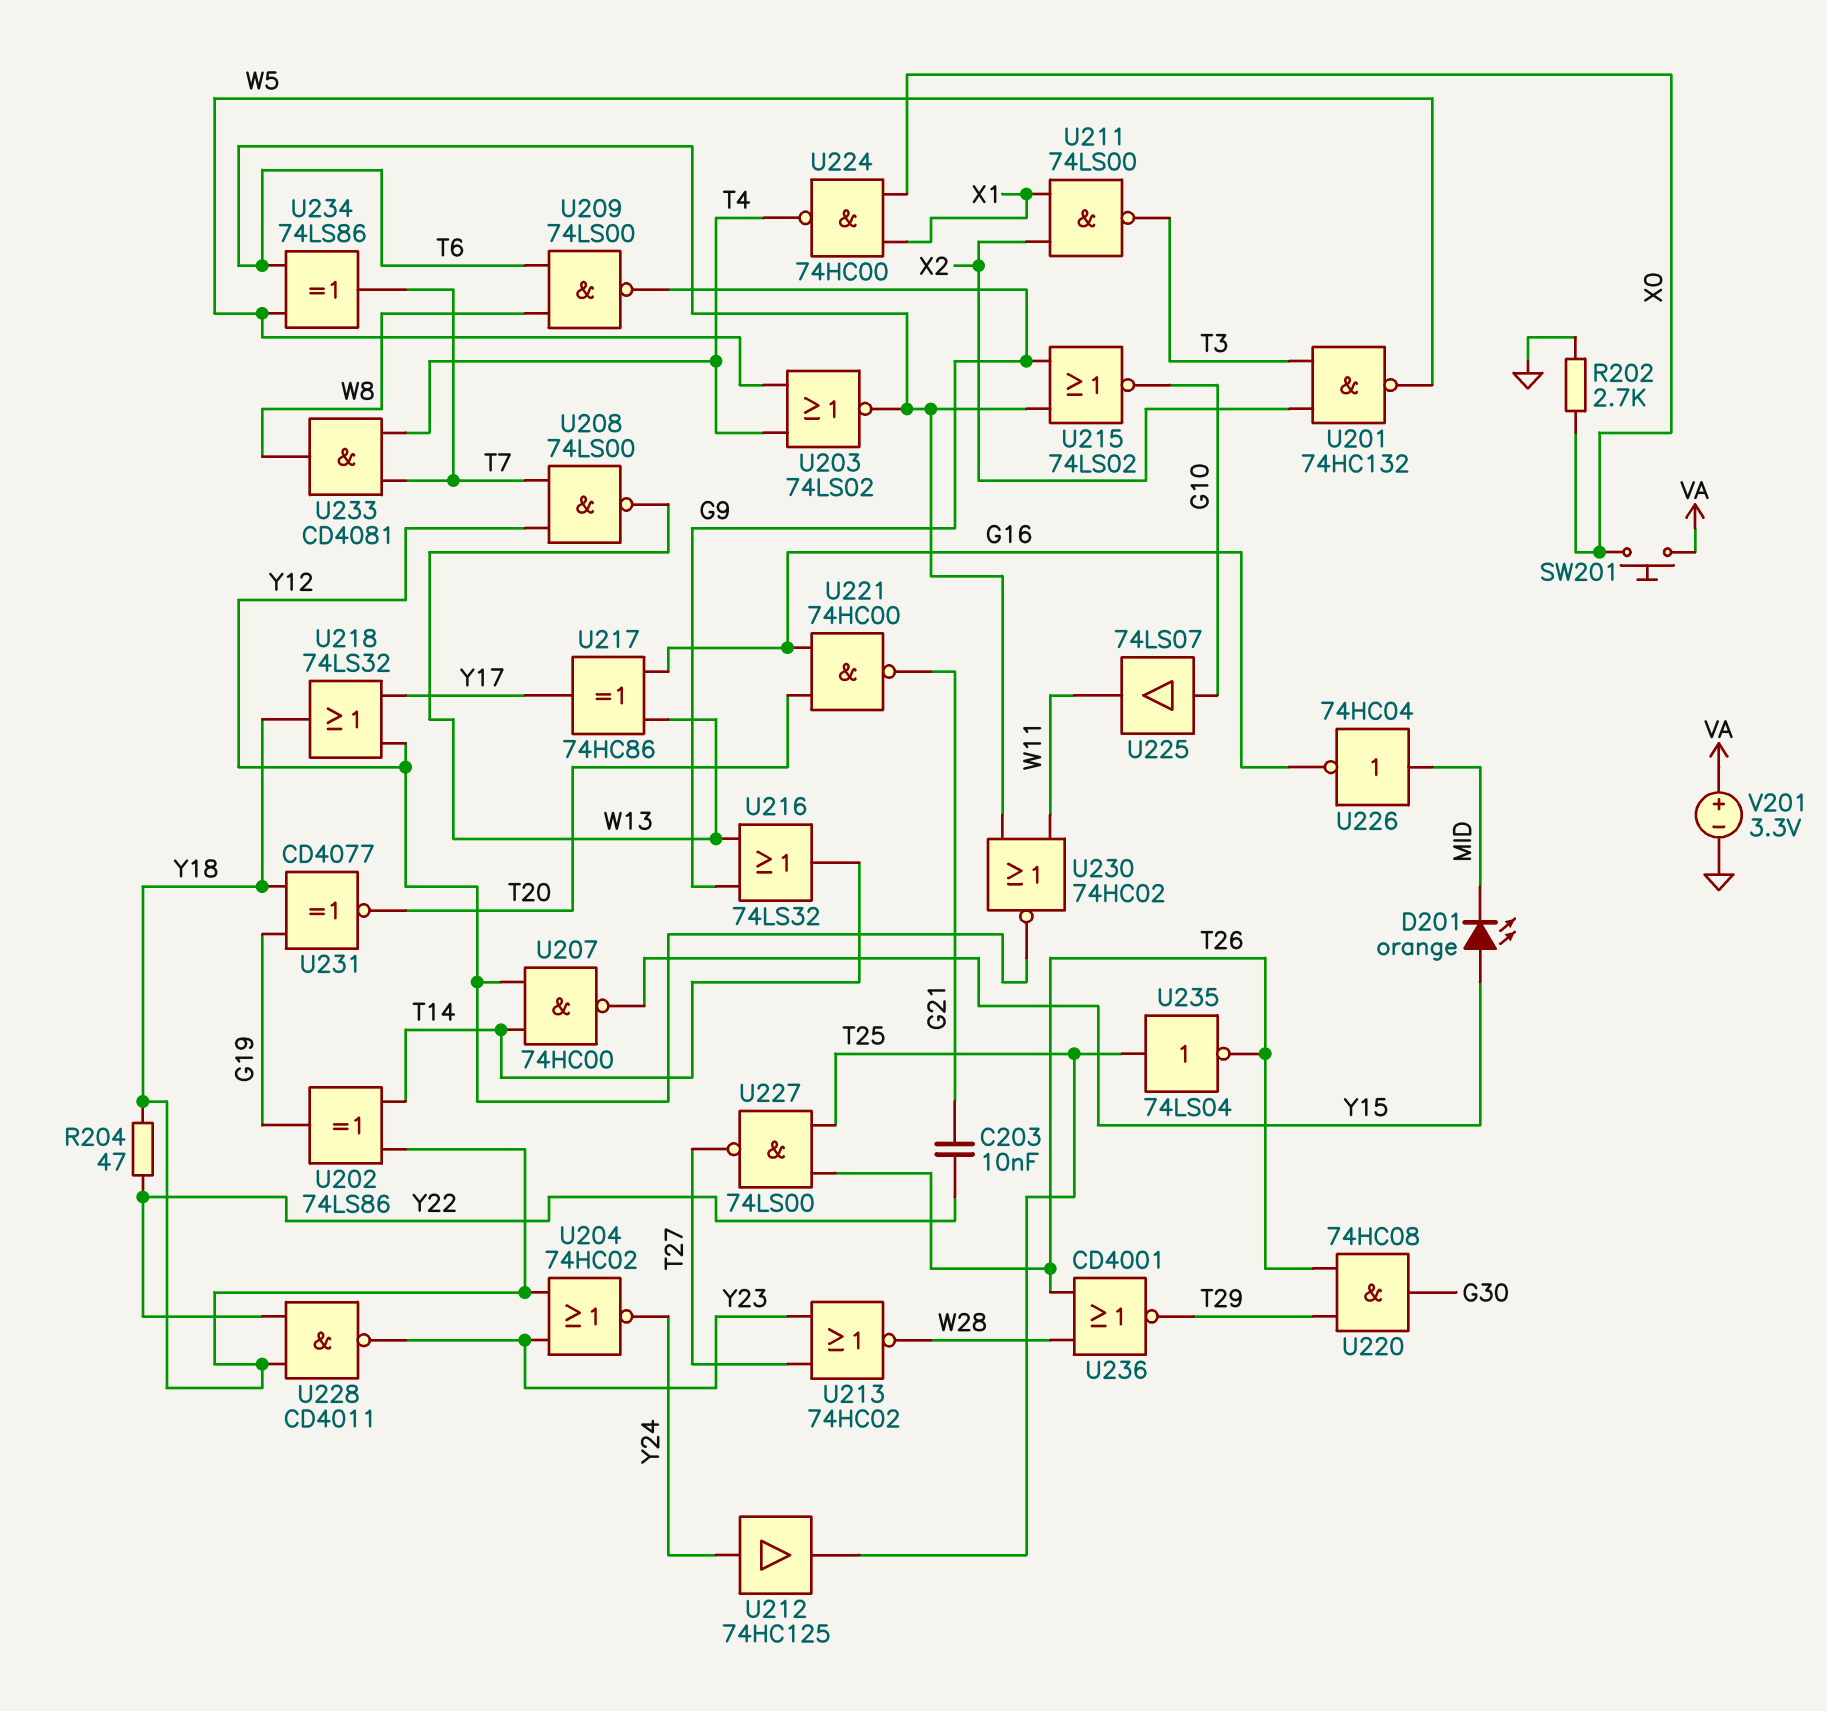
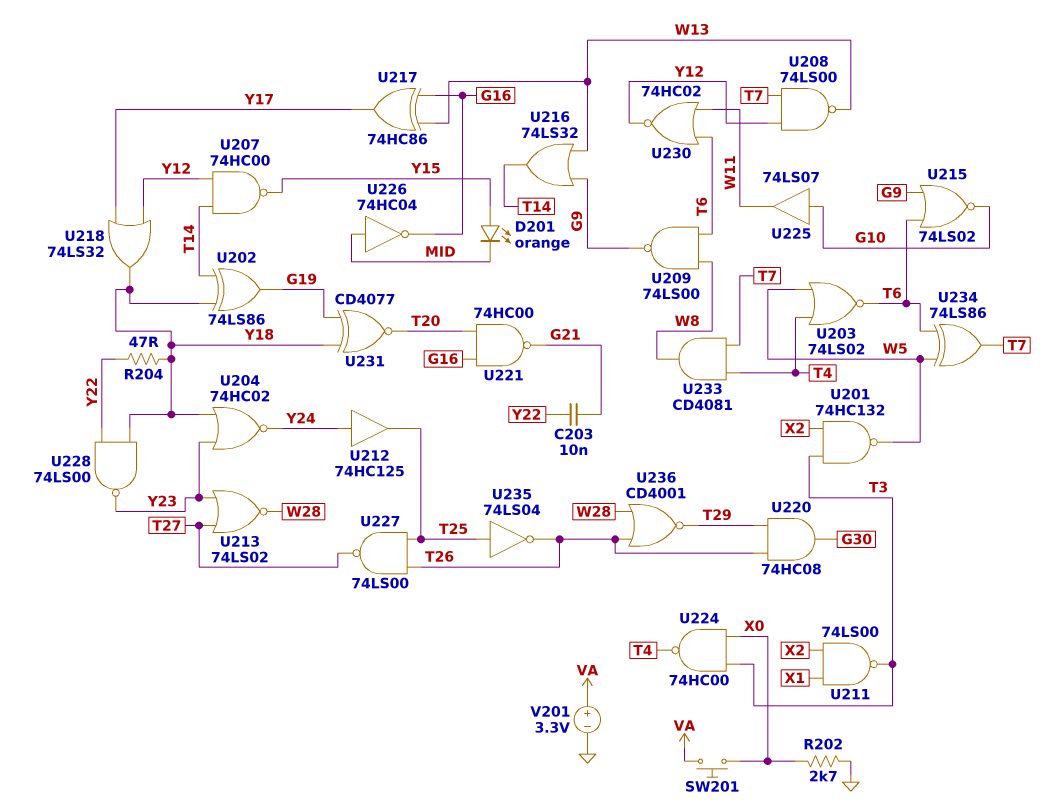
U213: NOR 74HC02 (in T27, in Y23, out W28) -> NOR 74LS02 (in T27, in Y23, out W28)
U224: NAND 74HC00 (in X0, in X1, out T4) -> NAND 74HC00 (in T3, in X0, out T4)
U228: NAND CD4011 (in Y18, in Y22, out Y23) -> NAND 74LS00 (in Y18, in Y22, out Y23)

